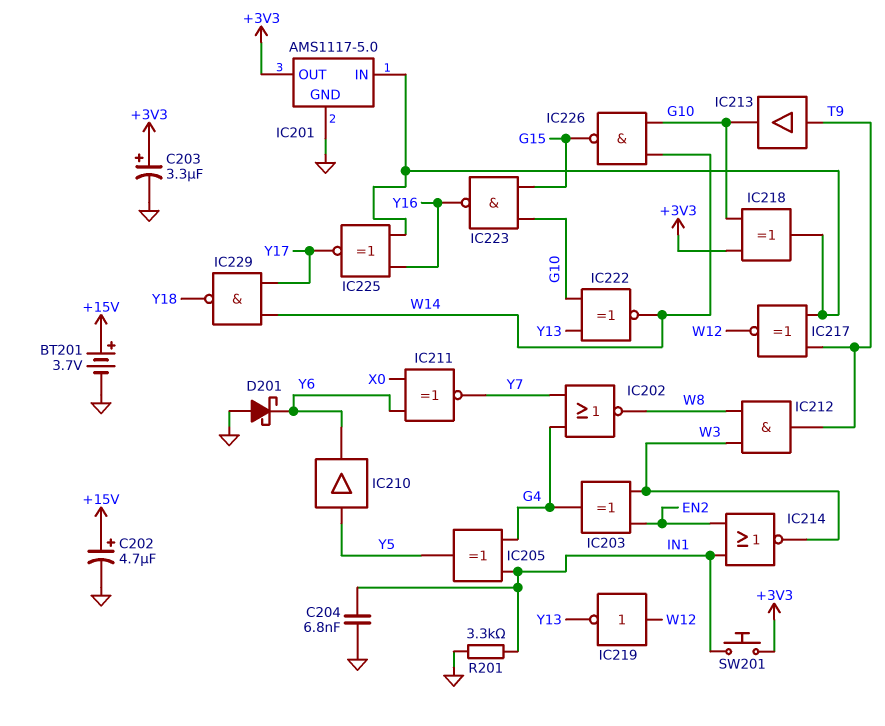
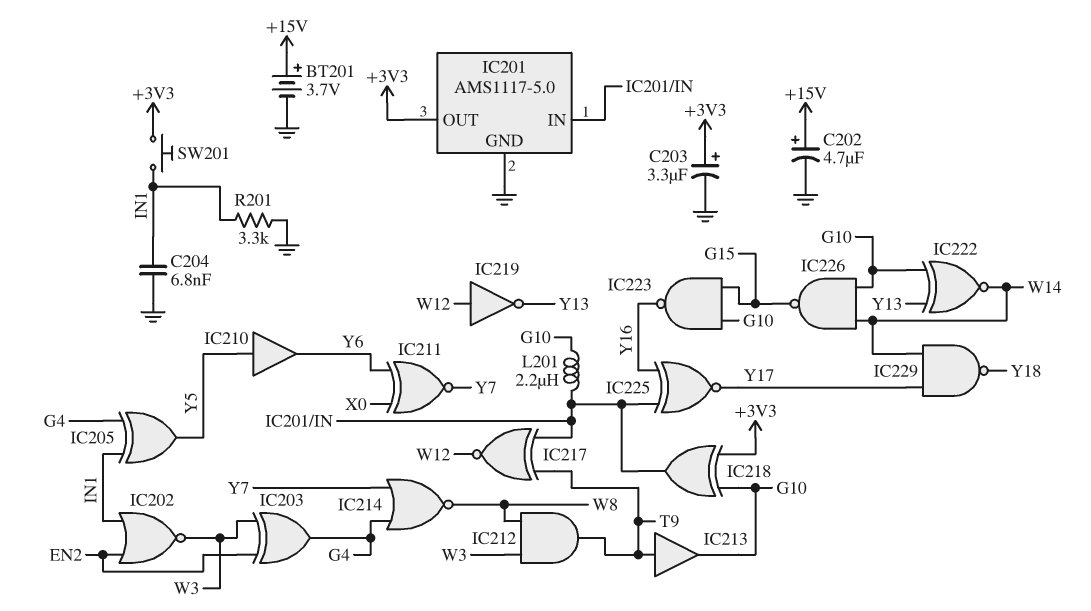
D201: schottky (A GND, K Y6) -> none
IC202: NOR (in G4, in Y7, out W8) -> NOR (in EN2, in IN1, out W3)
IC214: NOR (in EN2, in IN1, out W3) -> NOR (in G4, in Y7, out W8)
L201: none -> 2.2uH (G10, IC201/IN)

